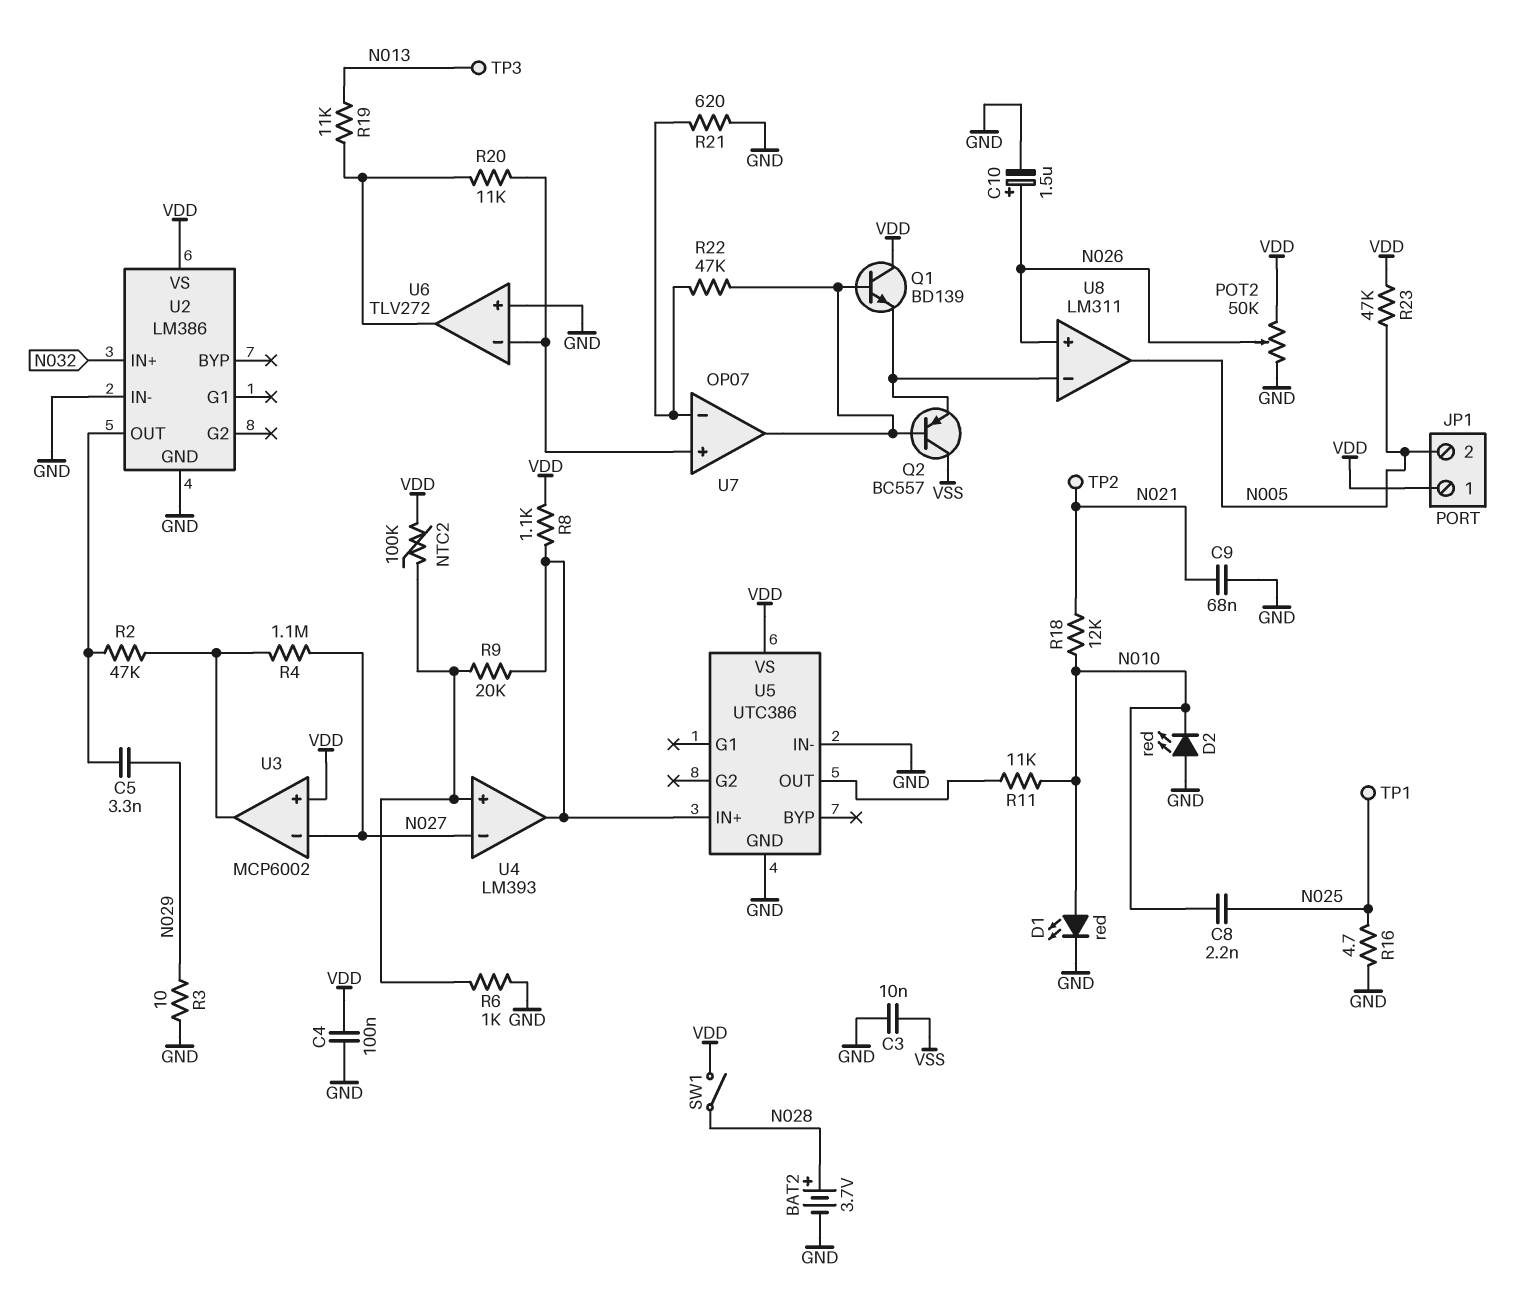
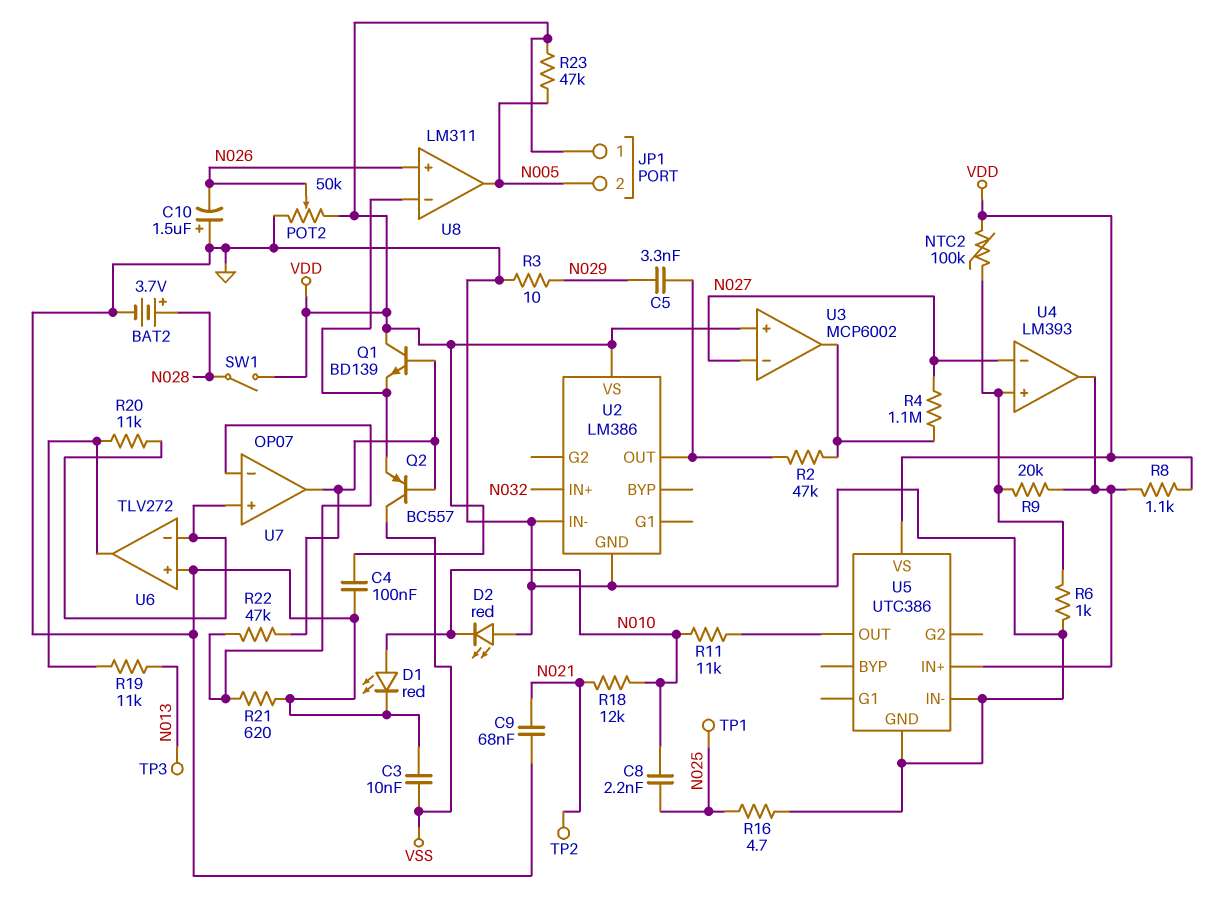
C10: 1.5uF (plus N026, minus GND) -> 1.5uF (plus GND, minus N026)

